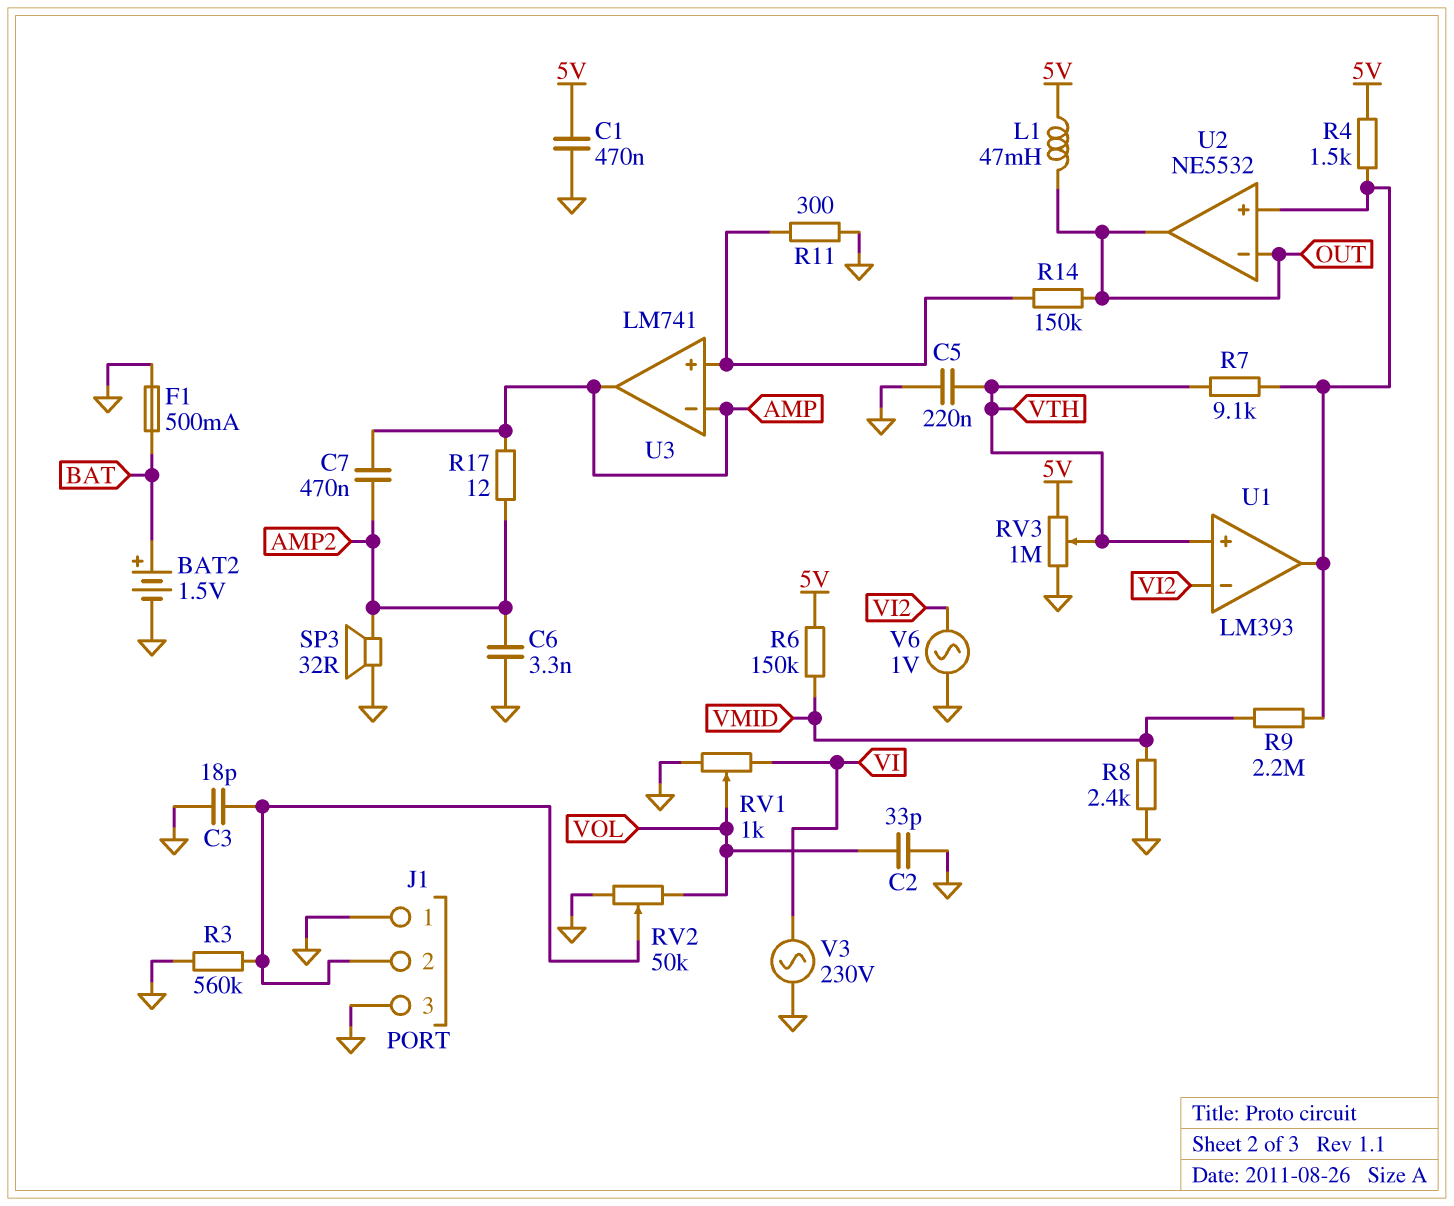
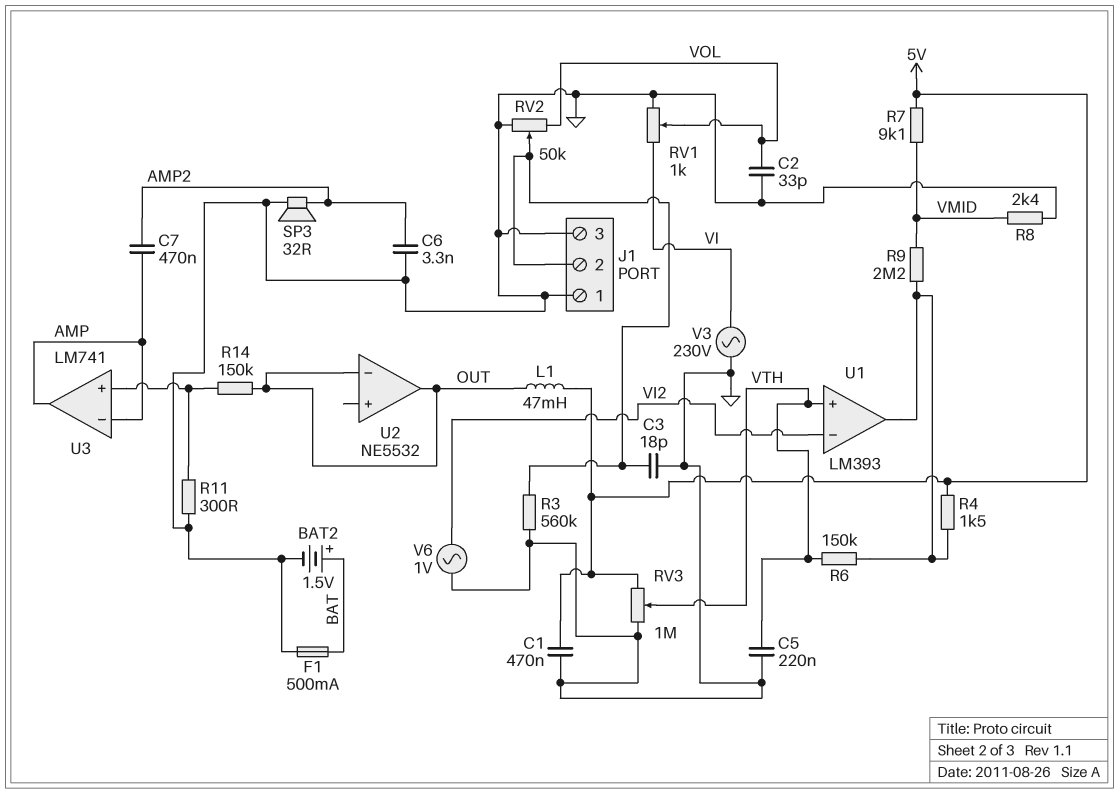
R6: 150k (5V, VMID) -> 150k (U1/out, VTH)
R7: 9.1k (U1/out, VTH) -> 9.1k (5V, VMID)
R17: 12 (AMP, AMP2) -> none
U2 pin in+: U1/out -> none

